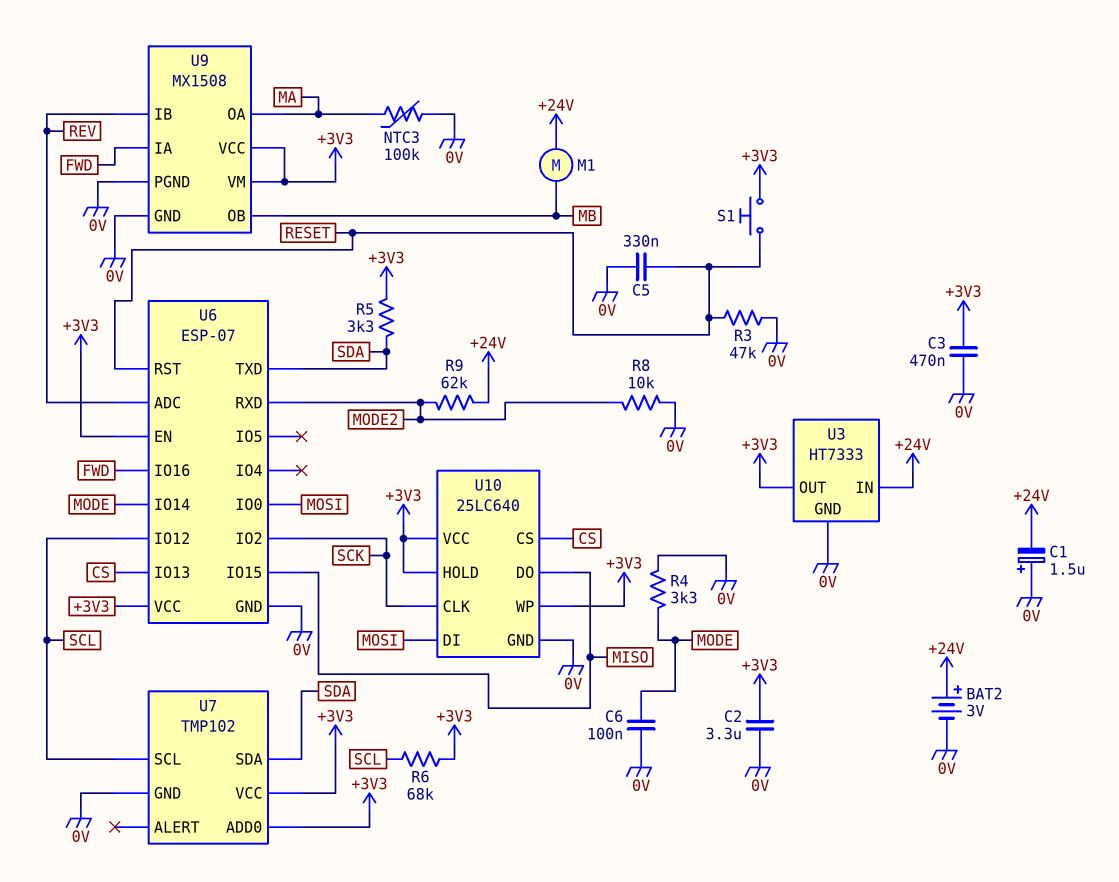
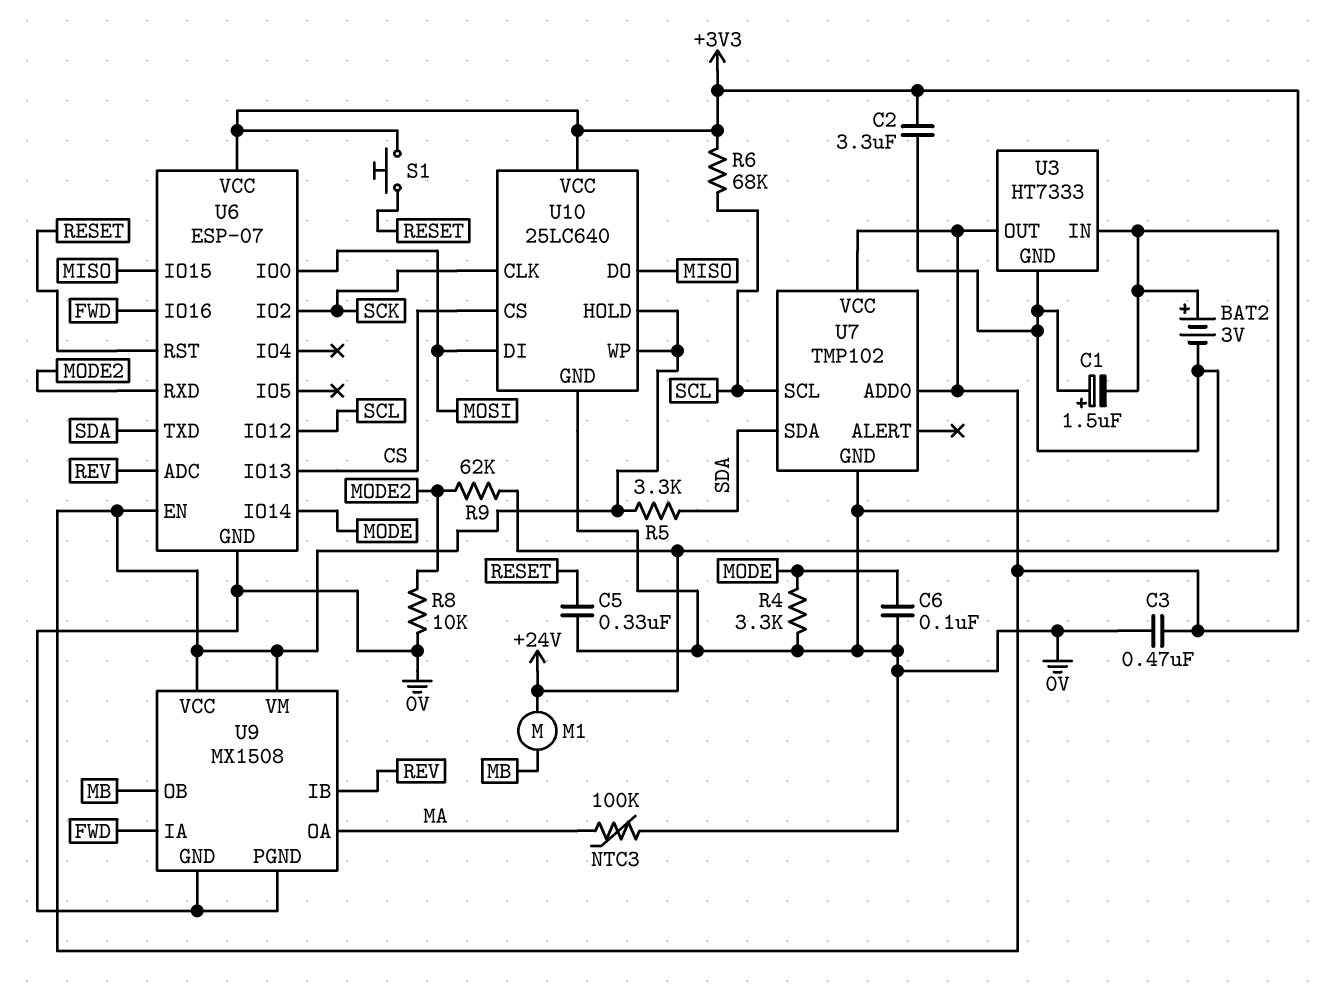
R3: 47k (0V, RESET) -> none

